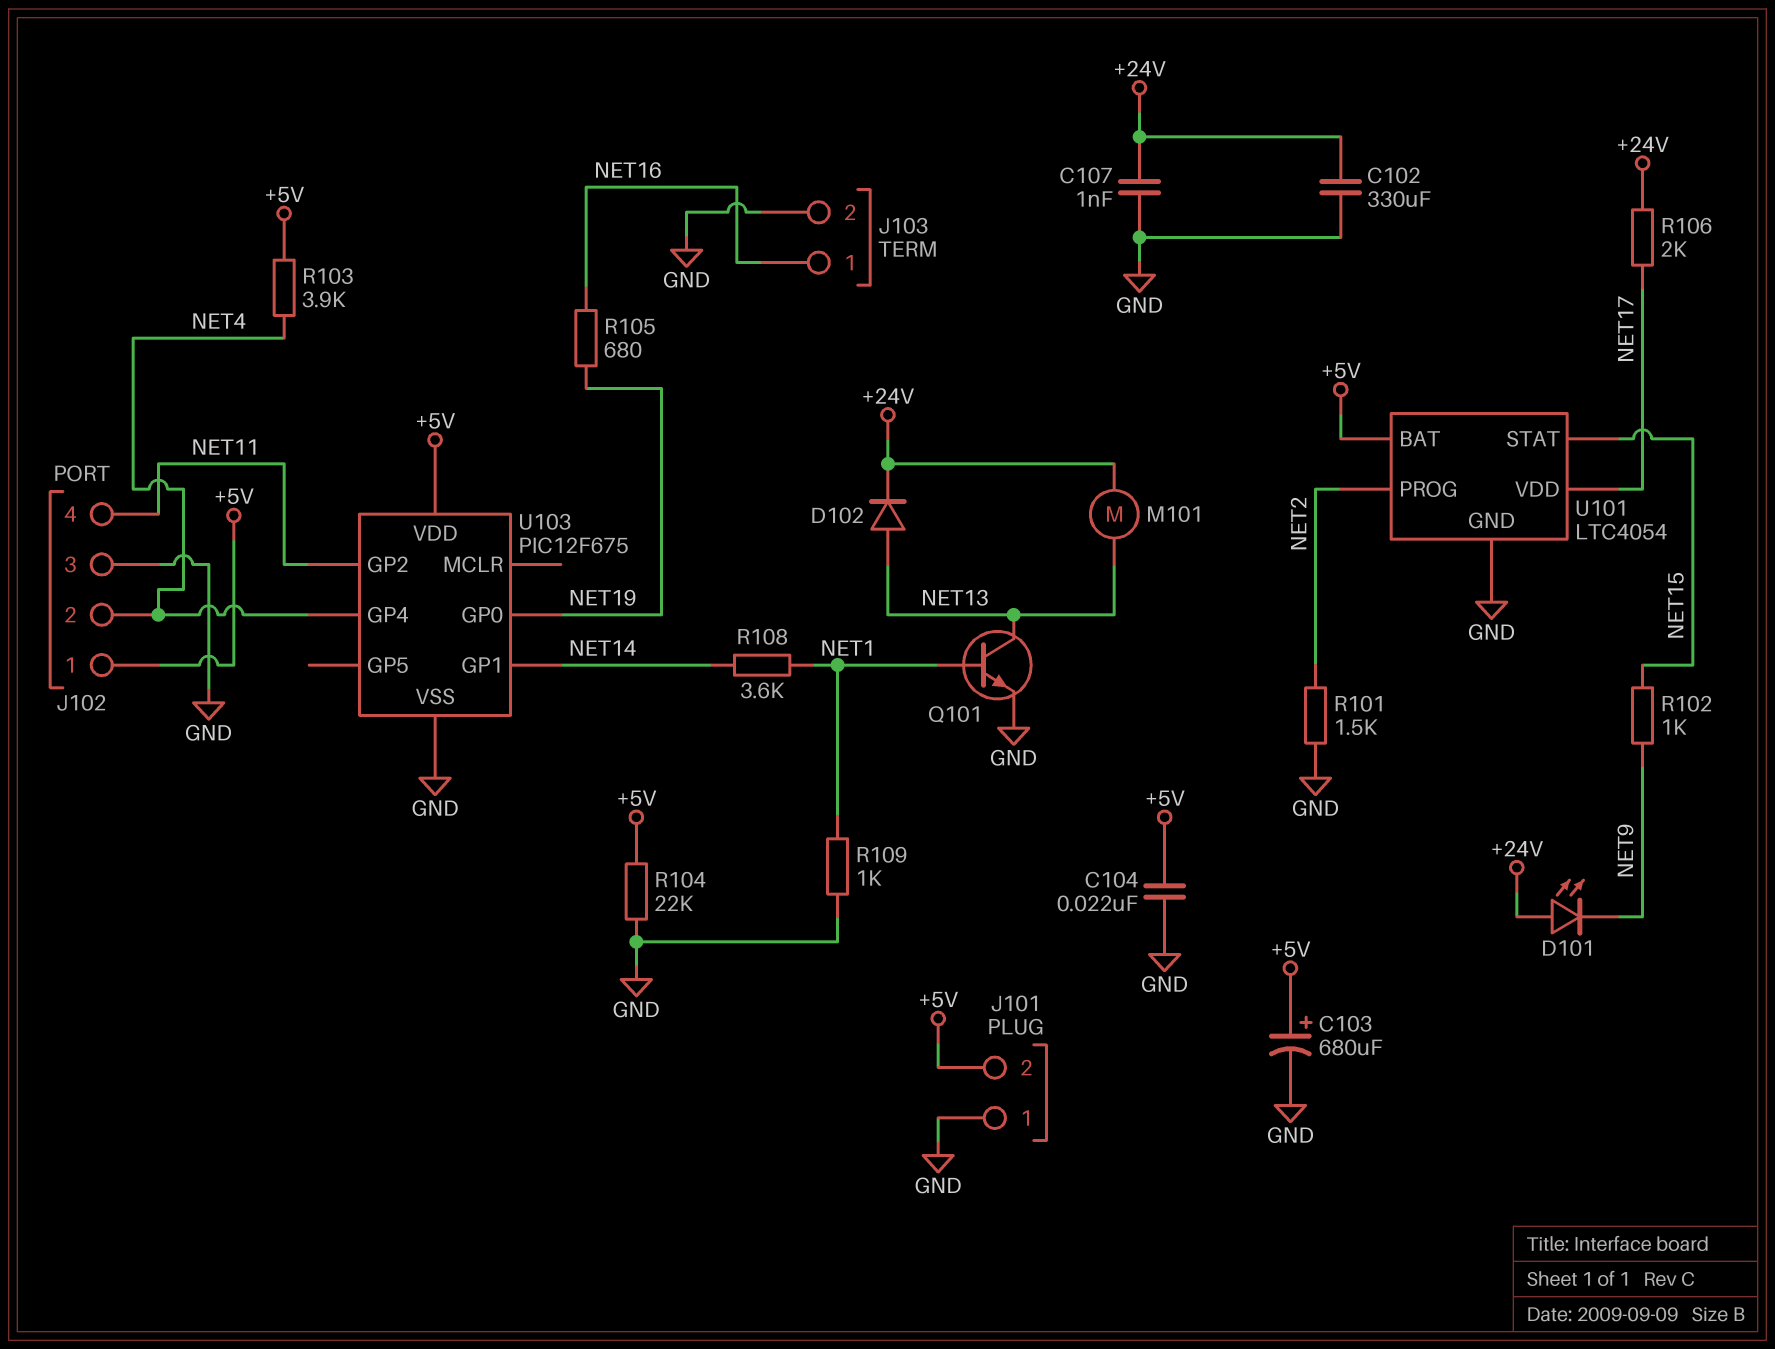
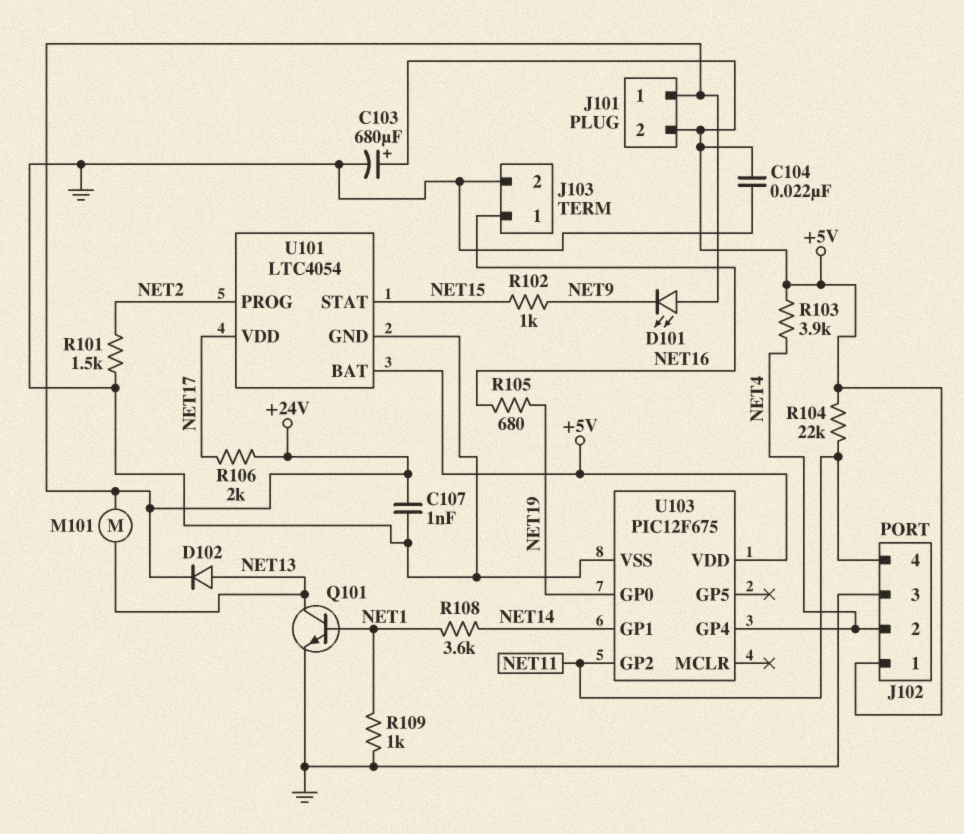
C102: 330uF (+24V, GND) -> none
J101 pin 1: GND -> +24V
R104: 22k (+5V, GND) -> 22k (+5V, NET11)

